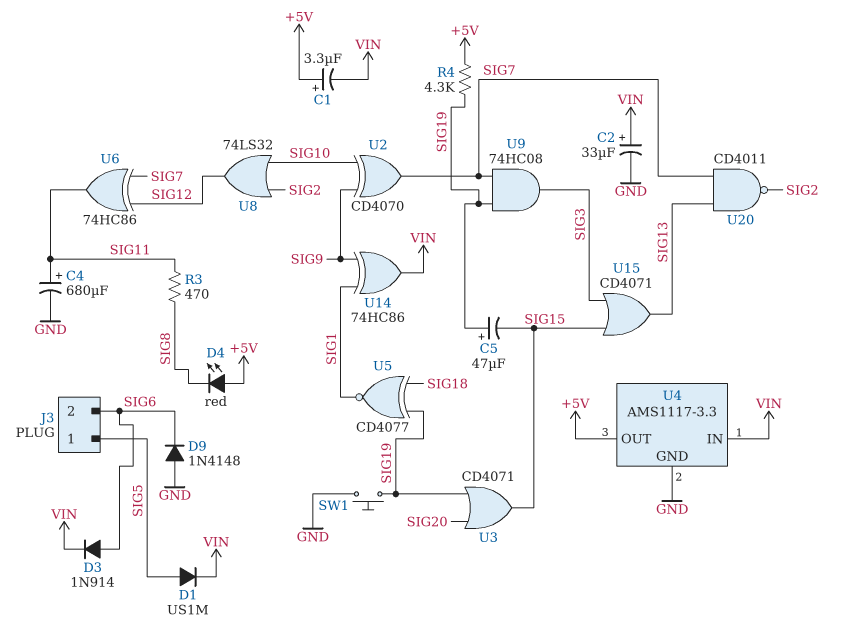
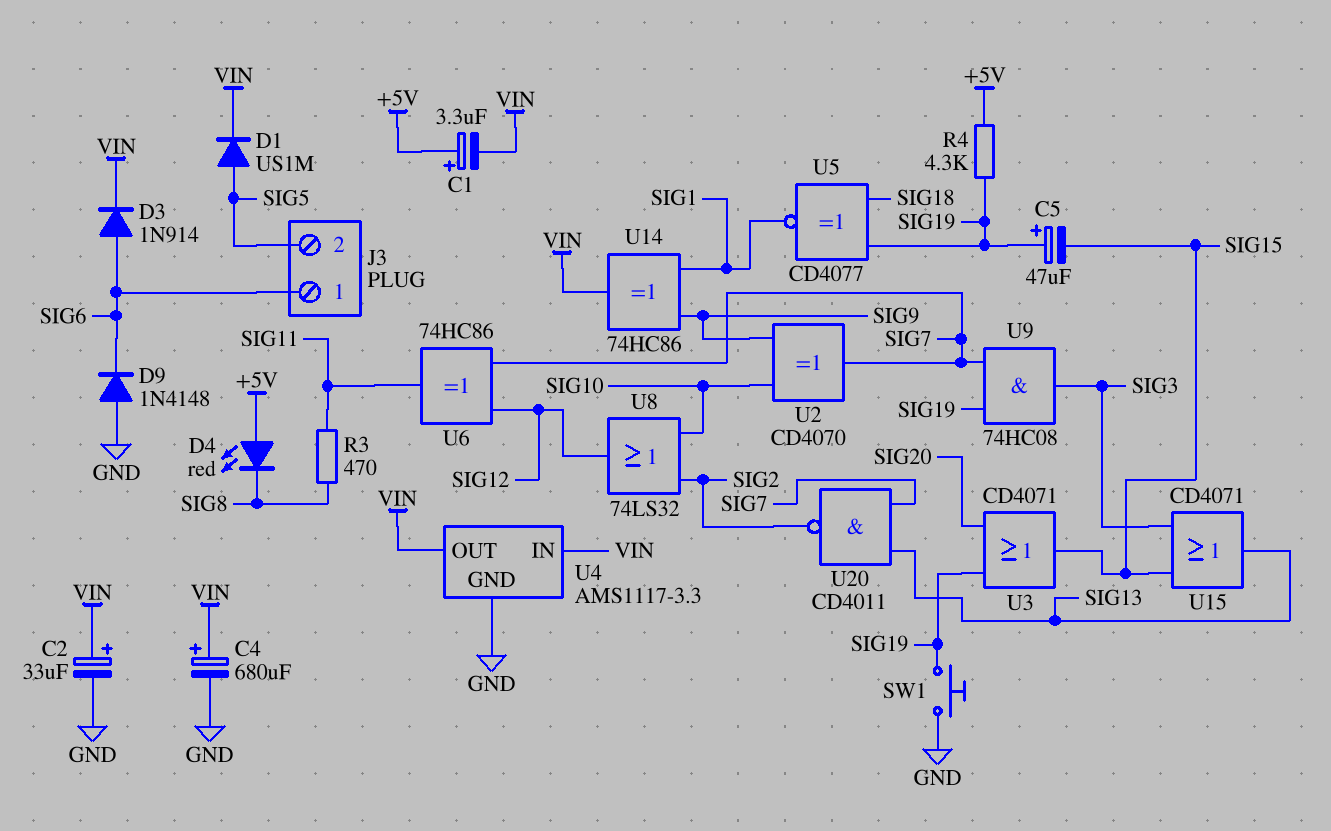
C4: 680uF (plus SIG11, minus GND) -> 680uF (plus VIN, minus GND)
J3 pin 1: SIG5 -> SIG6
J3 pin 2: SIG6 -> SIG5
U4 pin OUT: +5V -> VIN

